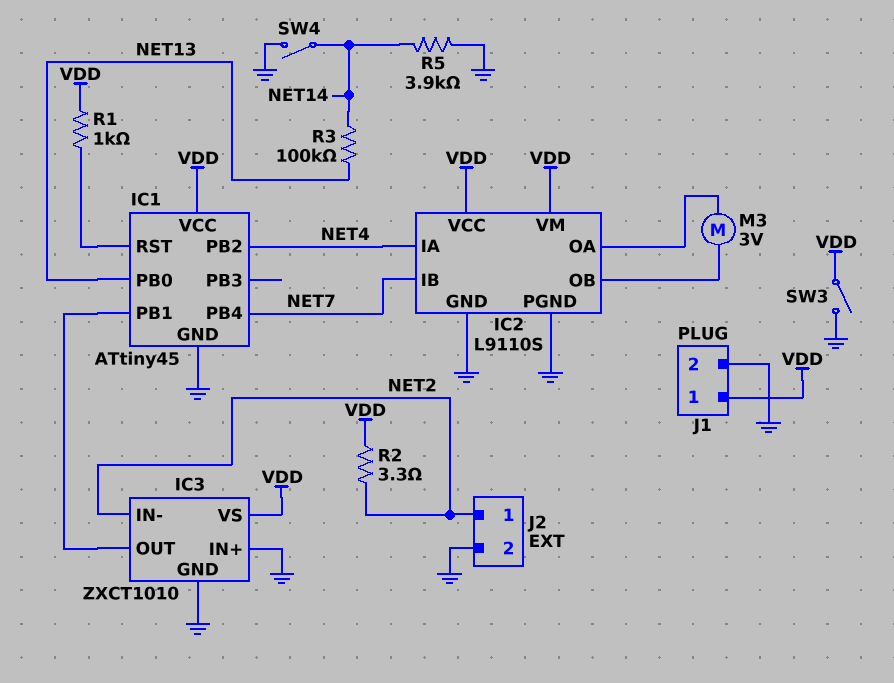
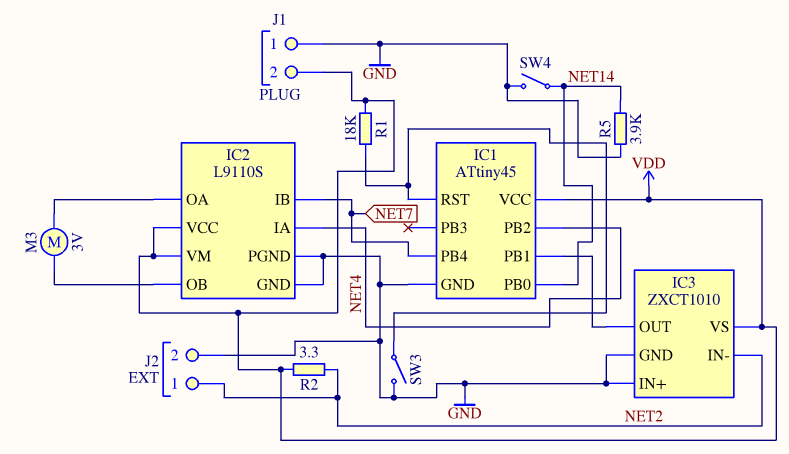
IC1 pin PB0: NET13 -> NET14
J1 pin 1: VDD -> GND
J1 pin 2: GND -> VDD
R1: 1k (IC1/RST, VDD) -> 18k (IC1/RST, VDD)
R3: 100k (NET13, NET14) -> none
SW3: switch (GND, VDD) -> switch (GND, IC1/RST)

